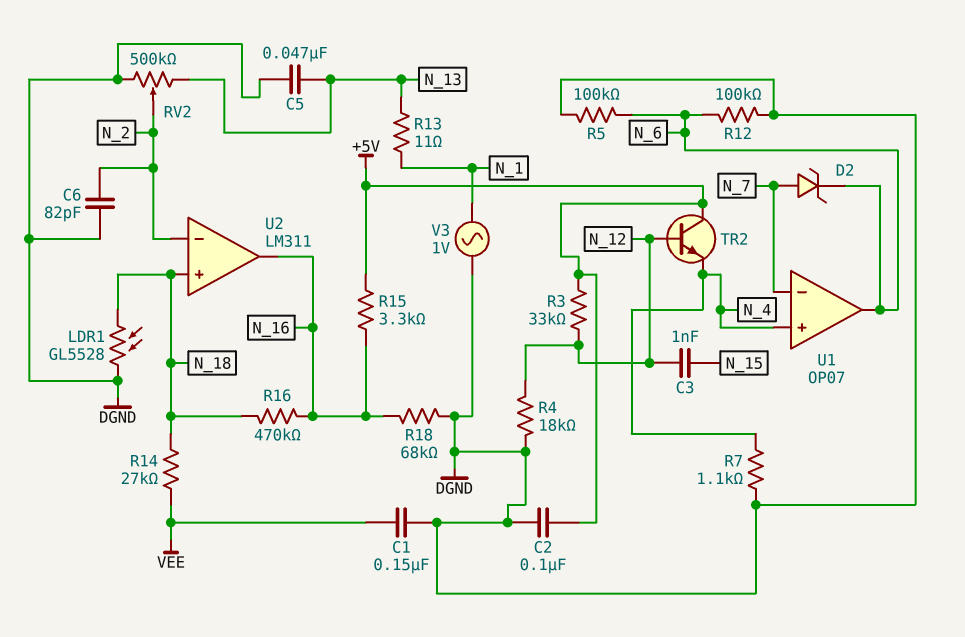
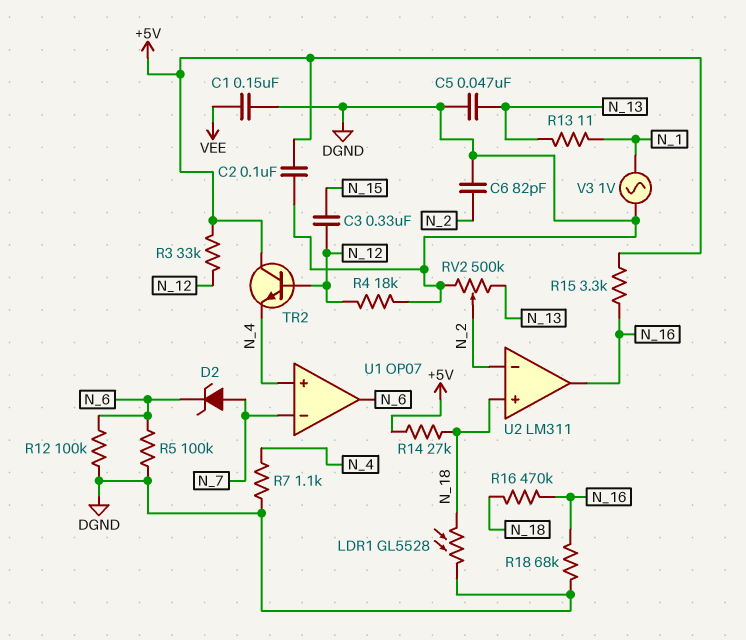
C3: 1nF (N_12, N_15) -> 330nF (N_12, N_15)
R14: 27k (N_18, VEE) -> 27k (+5V, N_18)

